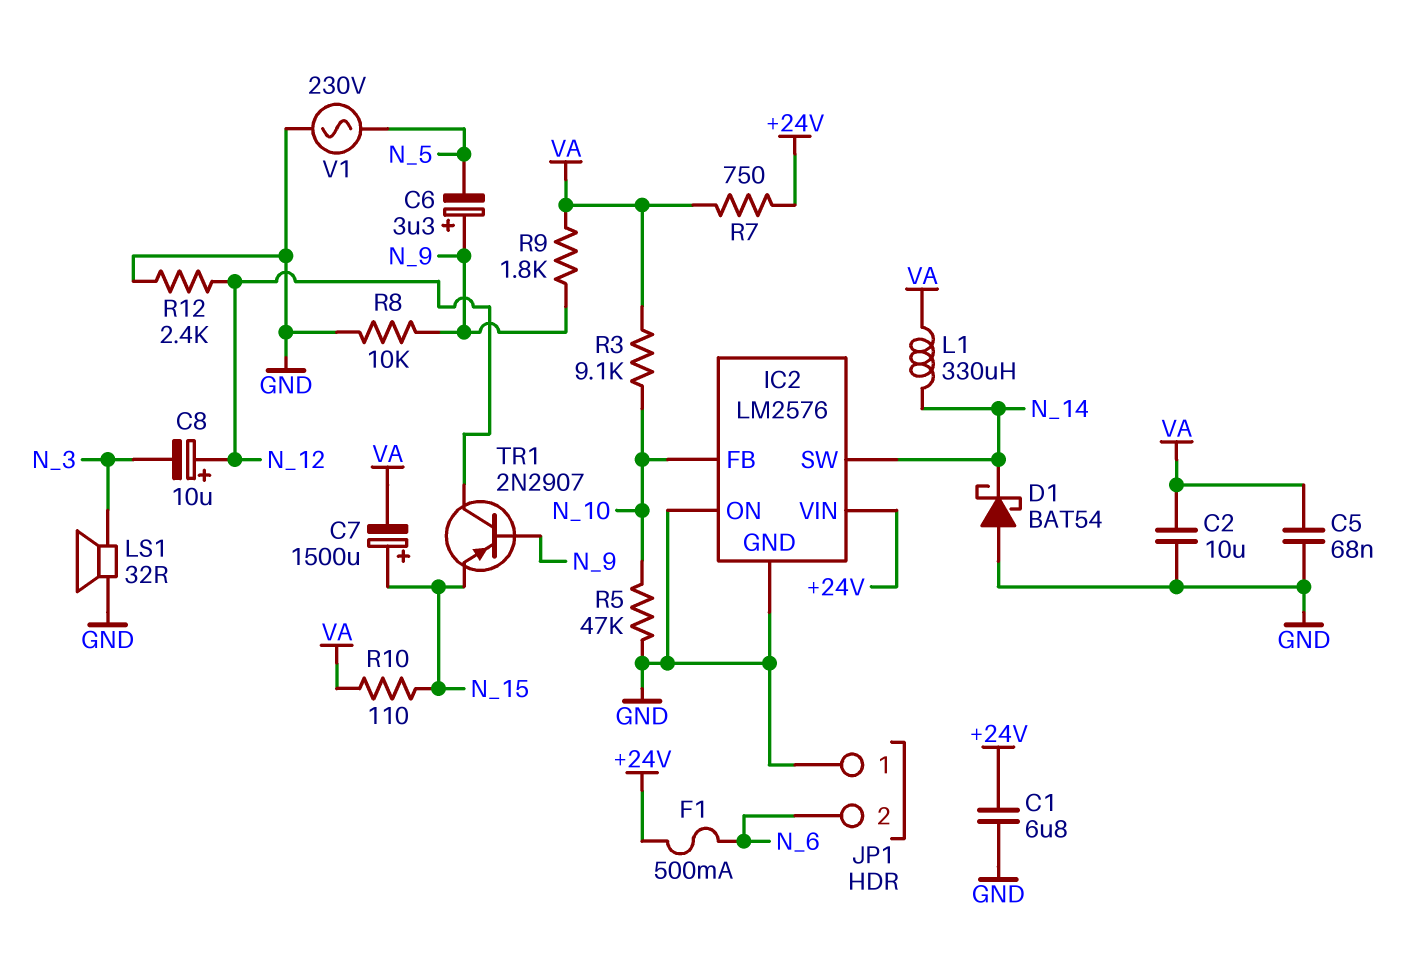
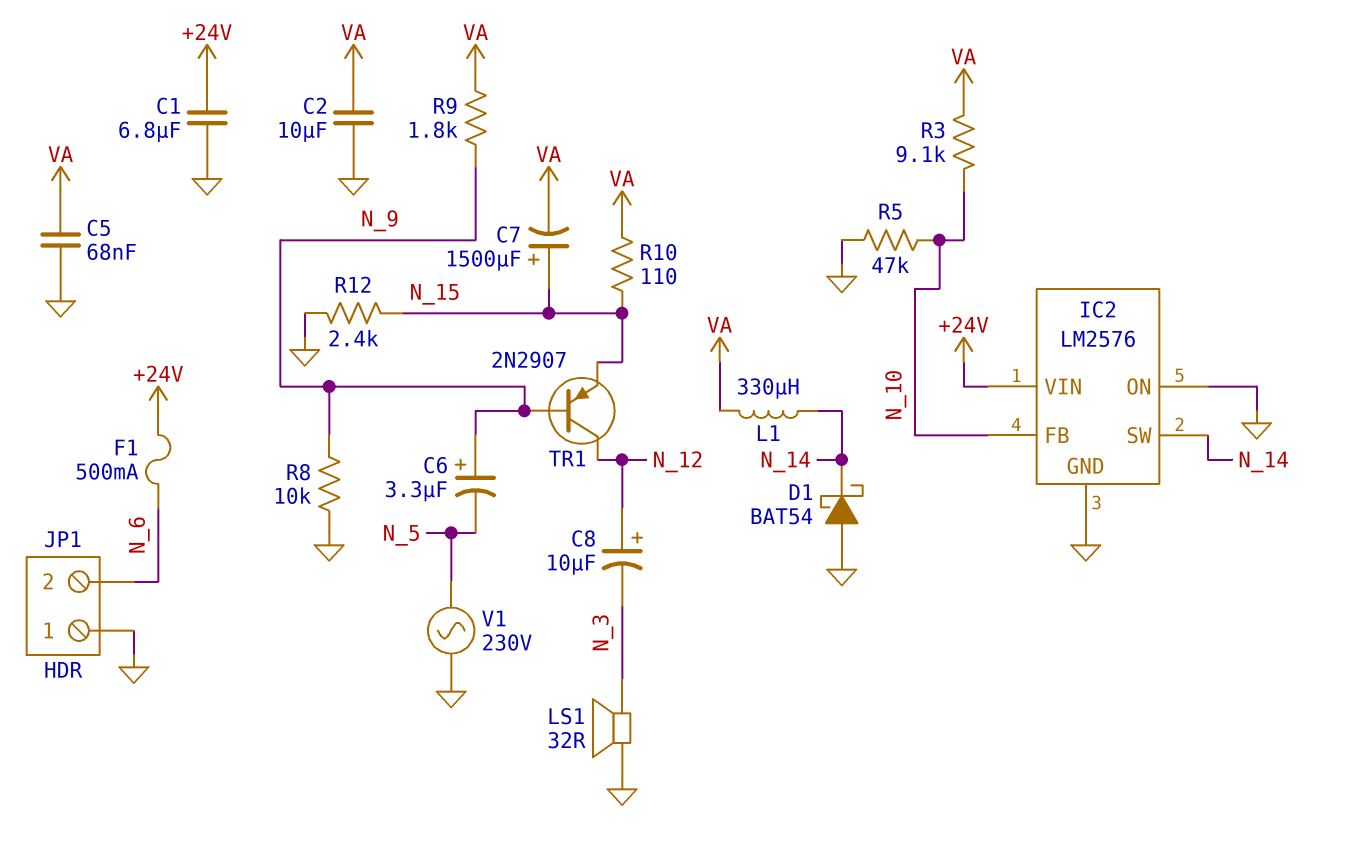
R7: 750 (+24V, VA) -> none
R12: 2.4k (GND, N_12) -> 2.4k (GND, N_15)

